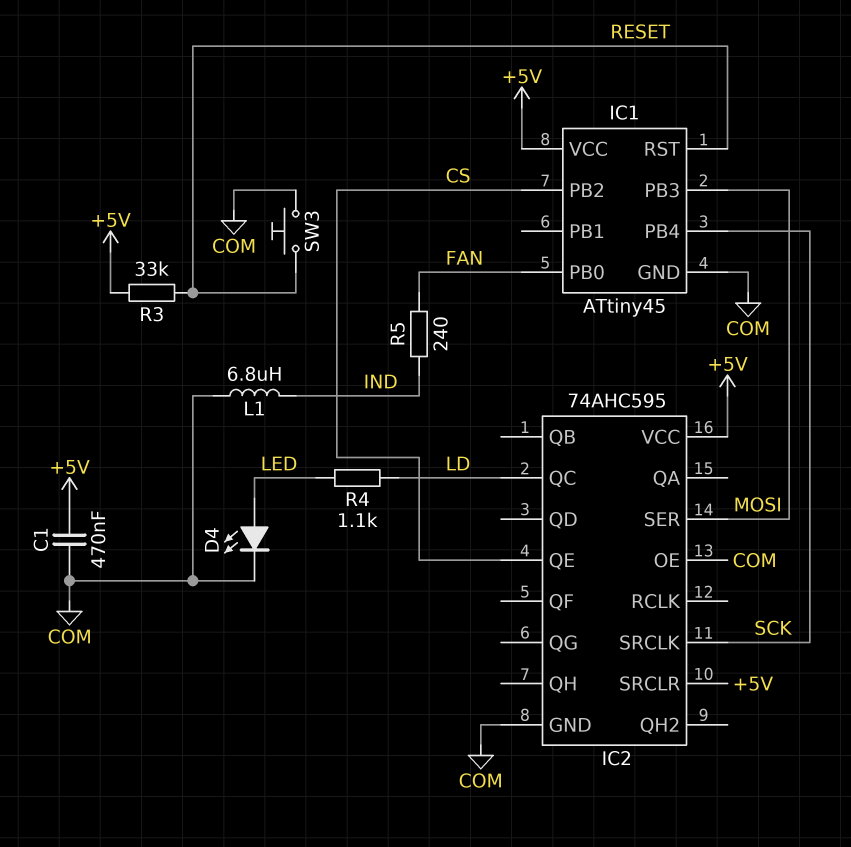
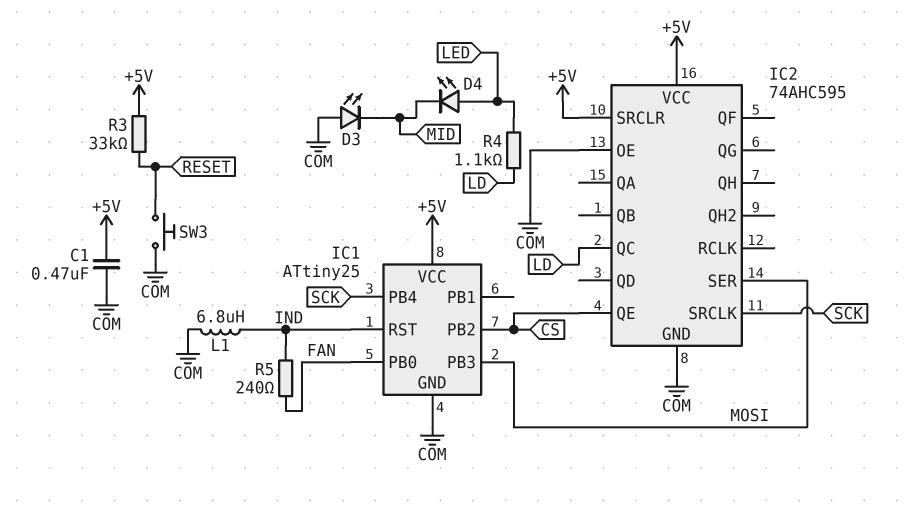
D3: none -> LED (A COM, K MID)
D4: LED (A LED, K COM) -> LED (A LED, K MID)
IC1: ATtiny45 -> ATtiny25
IC1 pin RST: RESET -> IND

